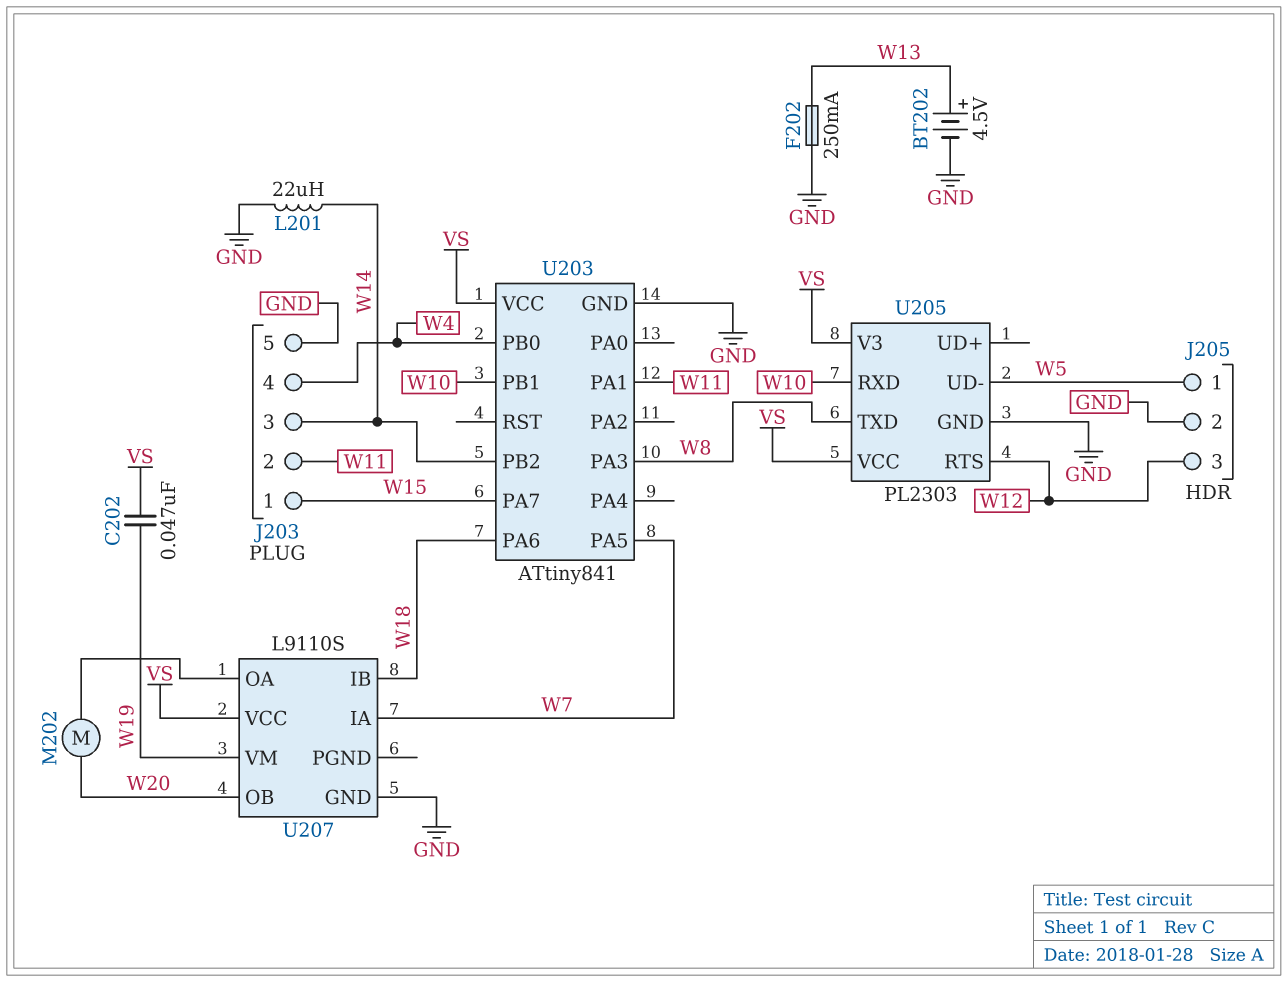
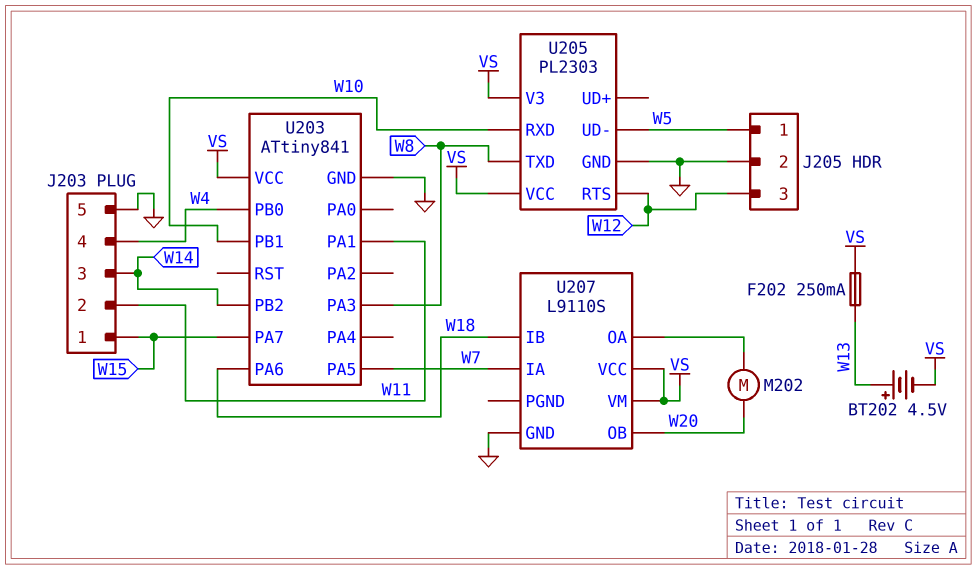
BT202: 4.5V (plus W13, minus GND) -> 4.5V (plus W13, minus VS)
C202: 47nF (VS, W19) -> none
F202: 250mA (GND, W13) -> 250mA (VS, W13)
L201: 22uH (GND, W14) -> none
U207 pin VM: W19 -> VS

